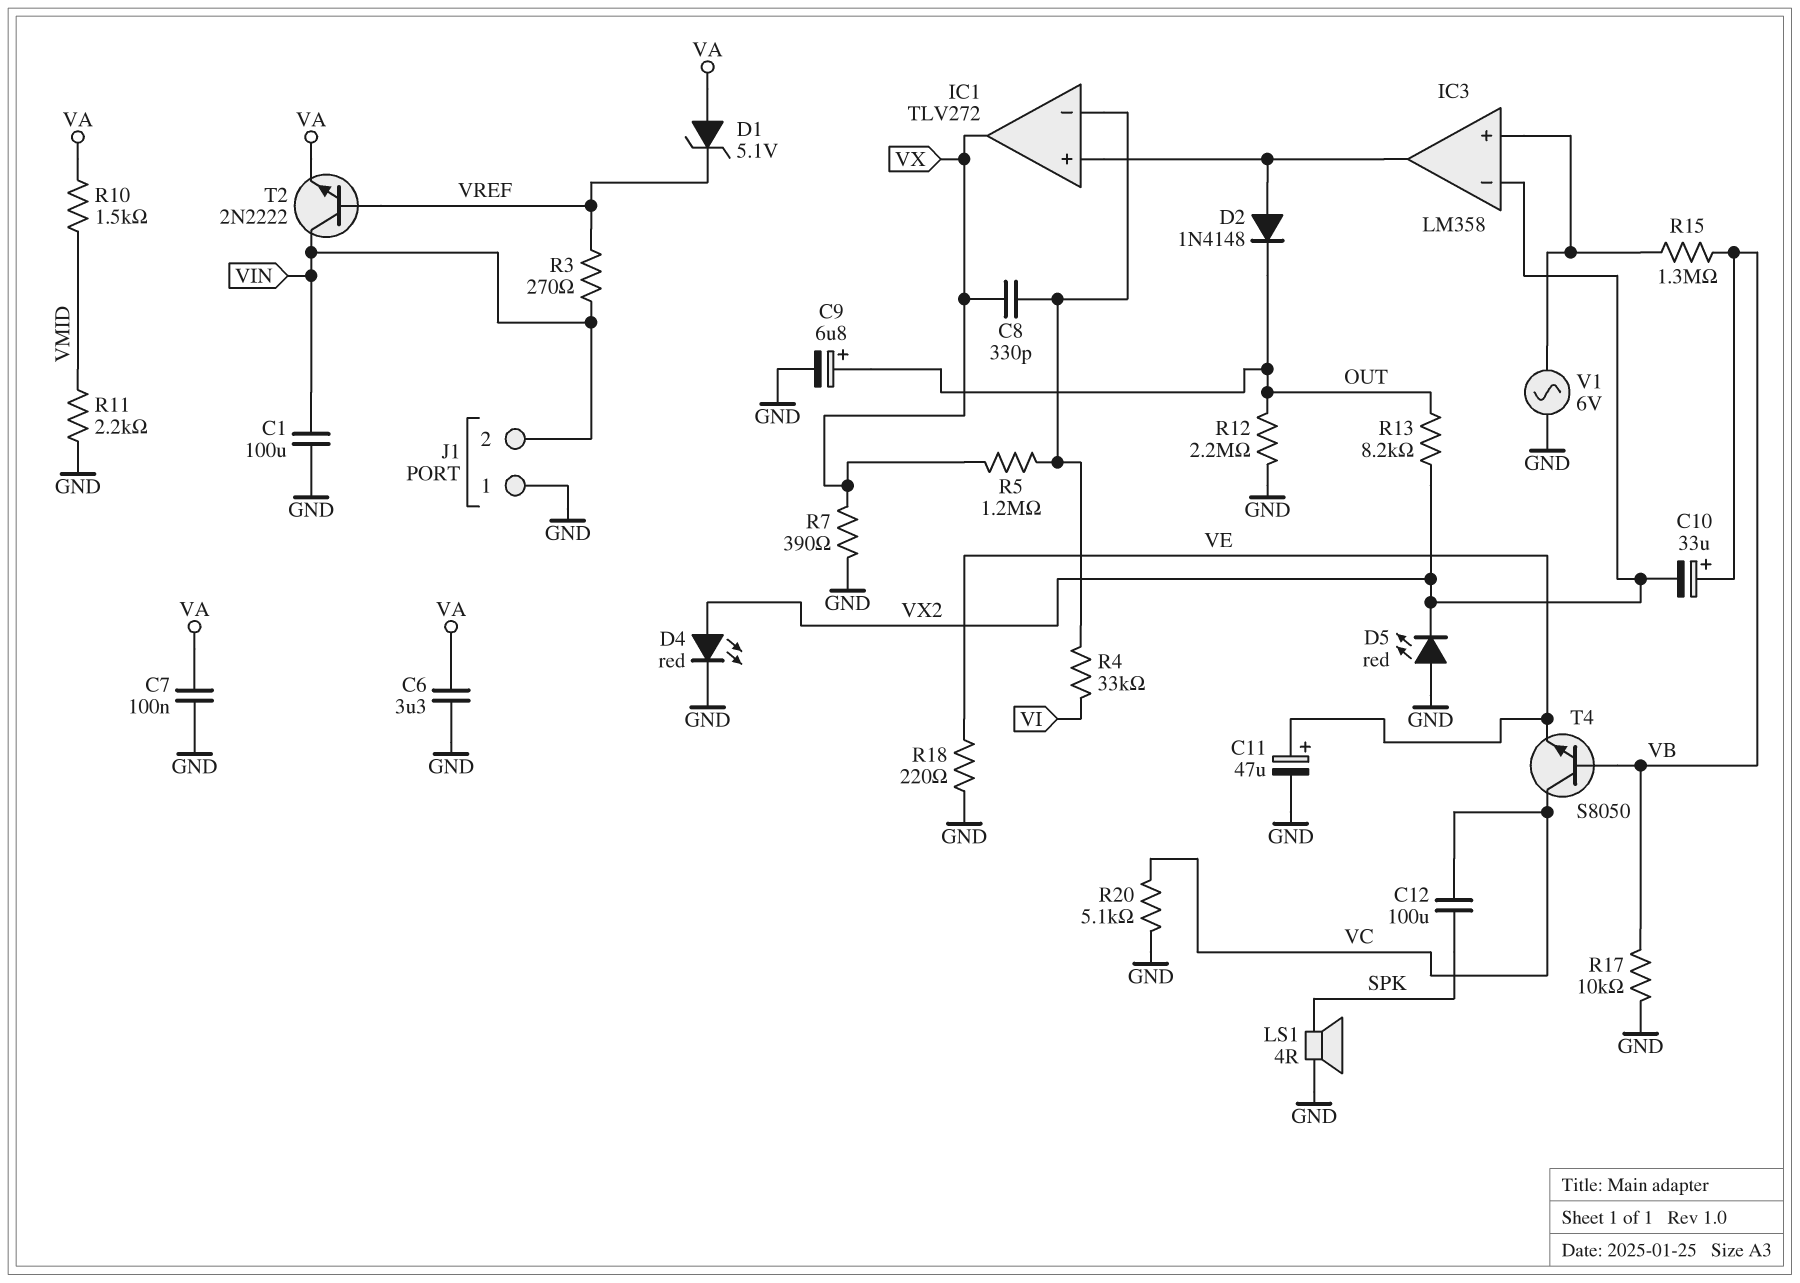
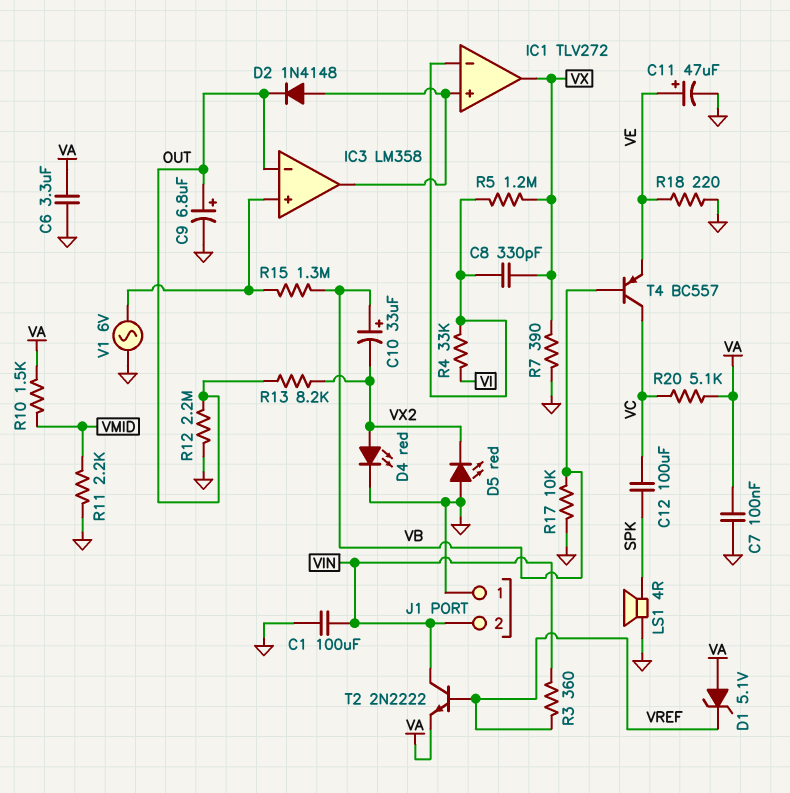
IC3 pin in-: VX2 -> OUT
R3: 270 (VIN, VREF) -> 360 (VIN, VREF)
R20: 5.1k (GND, VC) -> 5.1k (VA, VC)
T4: NPN S8050 (B VB, C VC, E VE) -> PNP BC557 (B VB, C VC, E VE)

